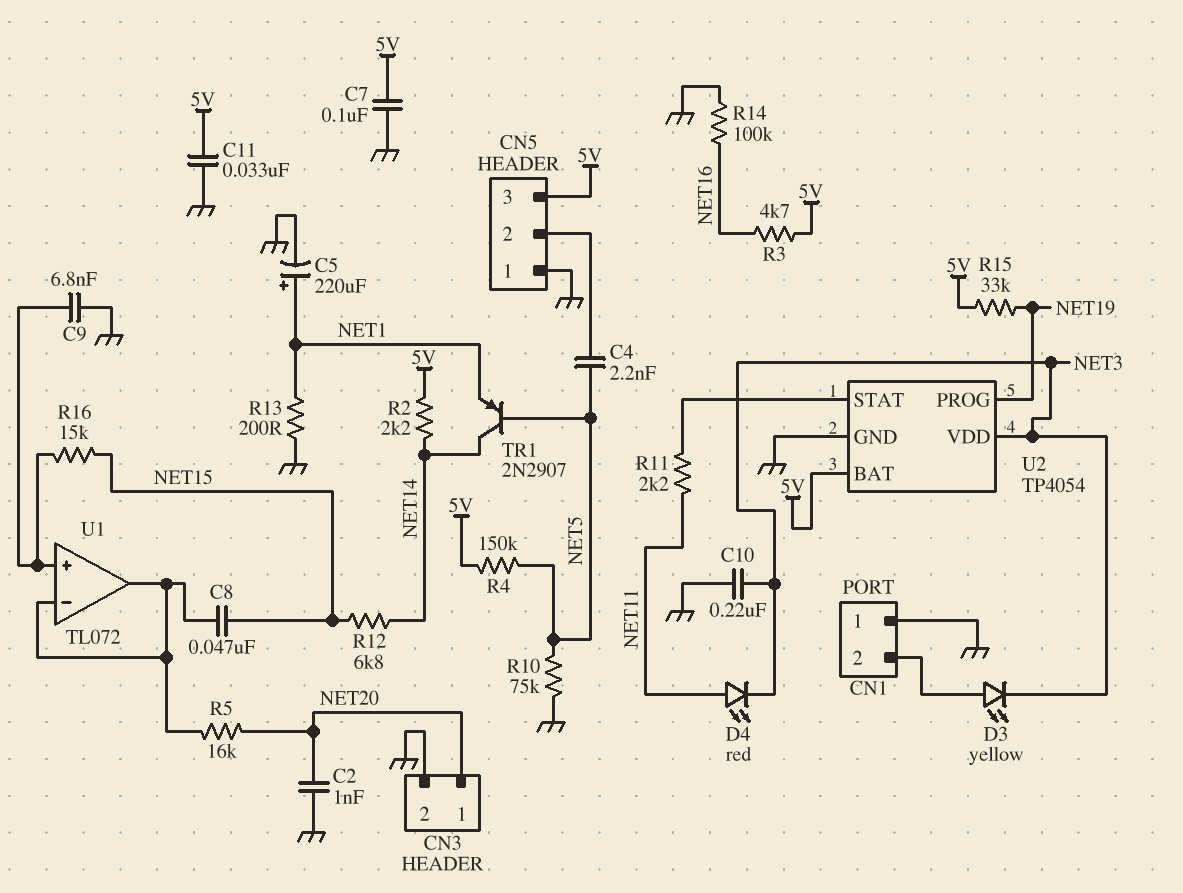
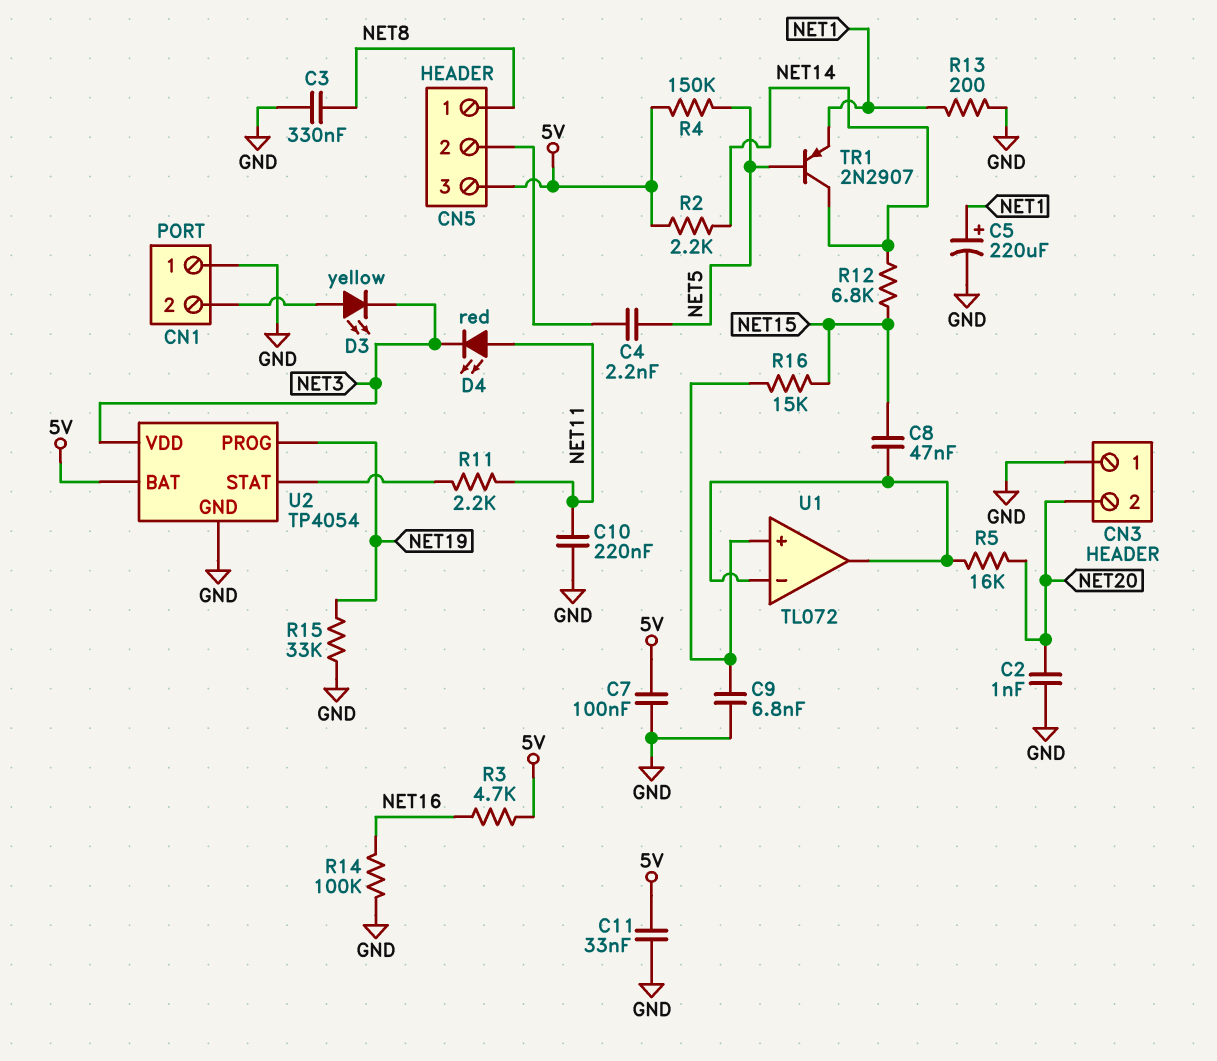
C3: none -> 330nF (GND, NET8)
C10: 220nF (GND, NET3) -> 220nF (GND, NET11)
CN3 pin 1: NET20 -> GND
CN3 pin 2: GND -> NET20
CN5 pin 1: GND -> NET8
R10: 75k (GND, NET5) -> none
R15: 33k (5V, NET19) -> 33k (GND, NET19)

